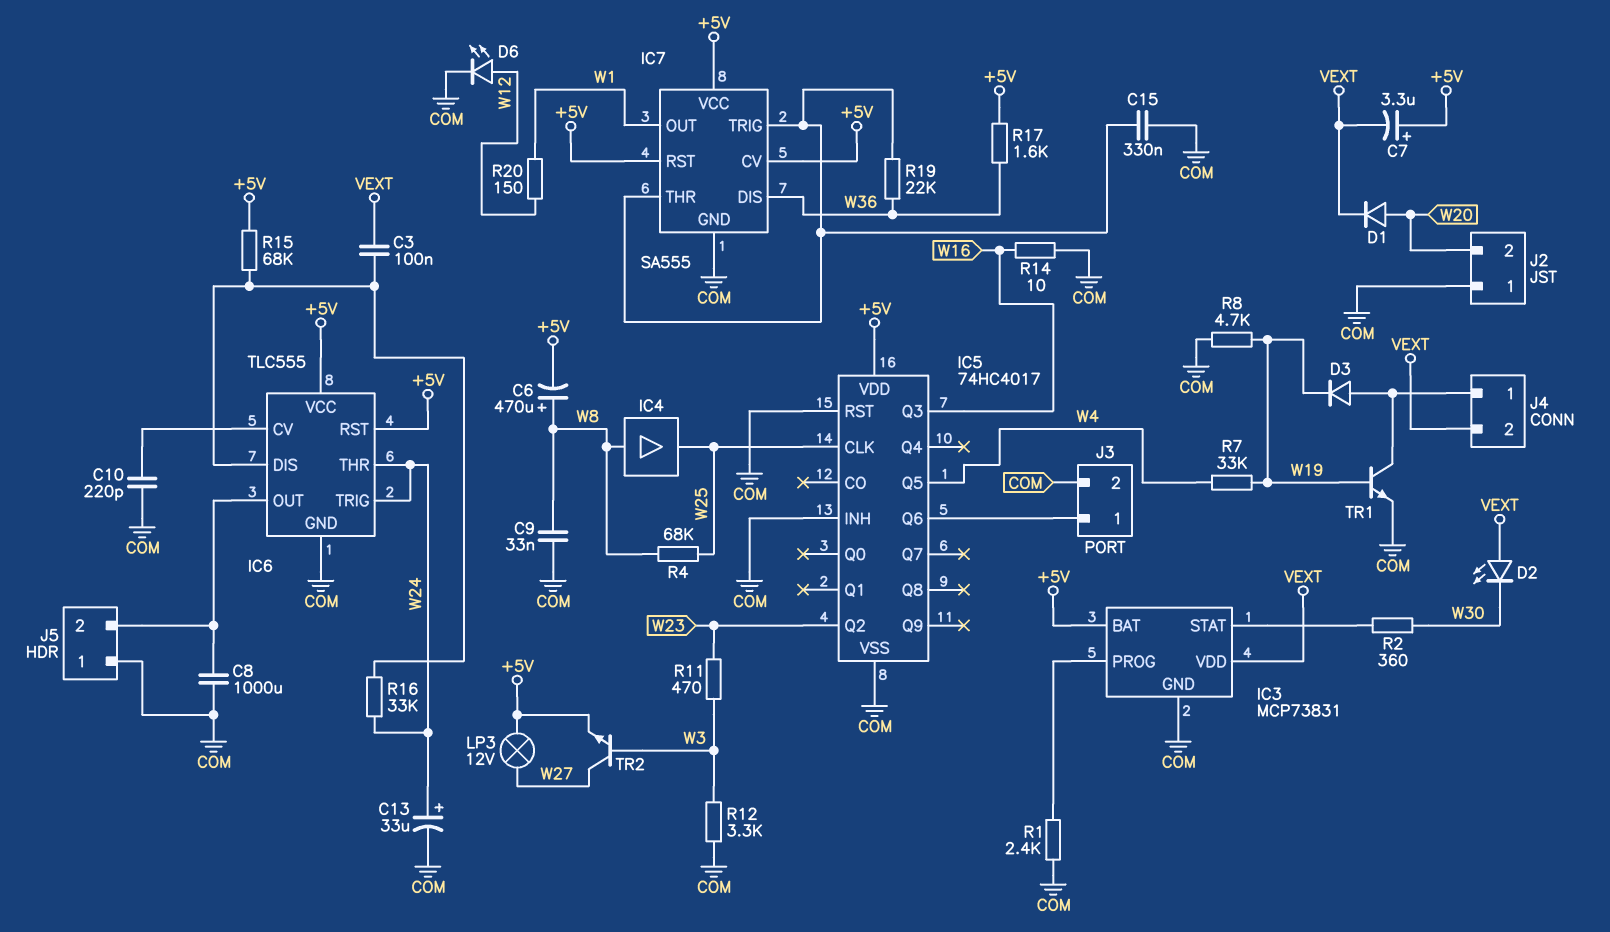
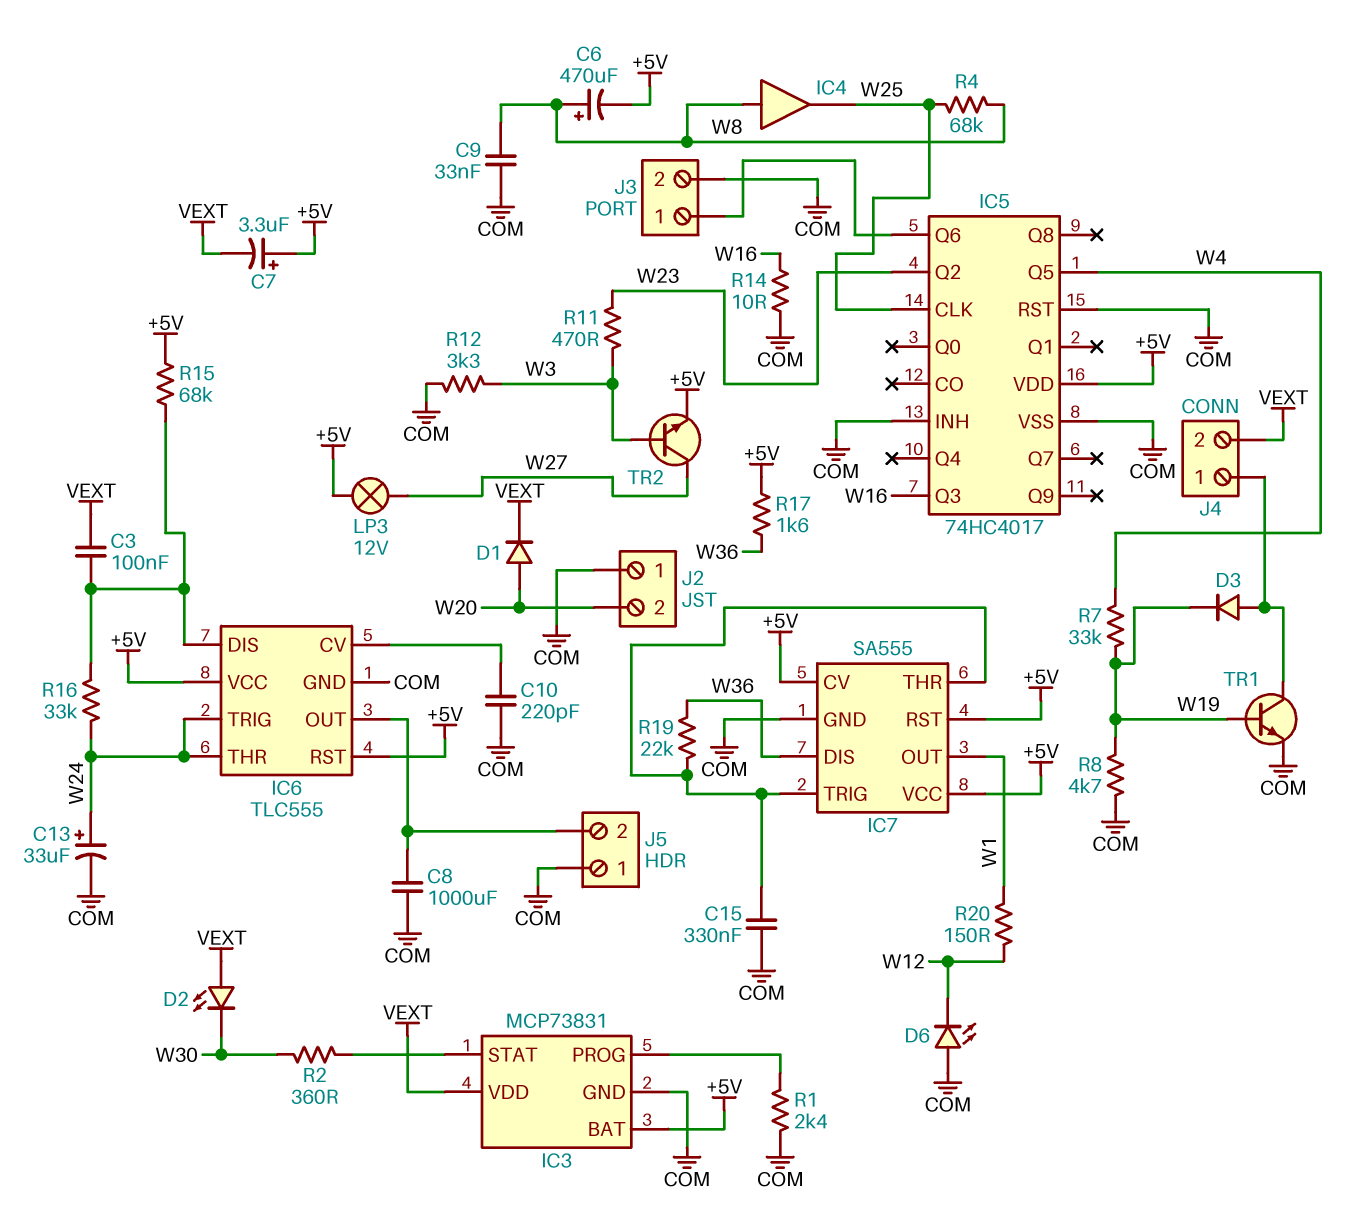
D6: LED (A W12, K COM) -> LED (A COM, K W12)

